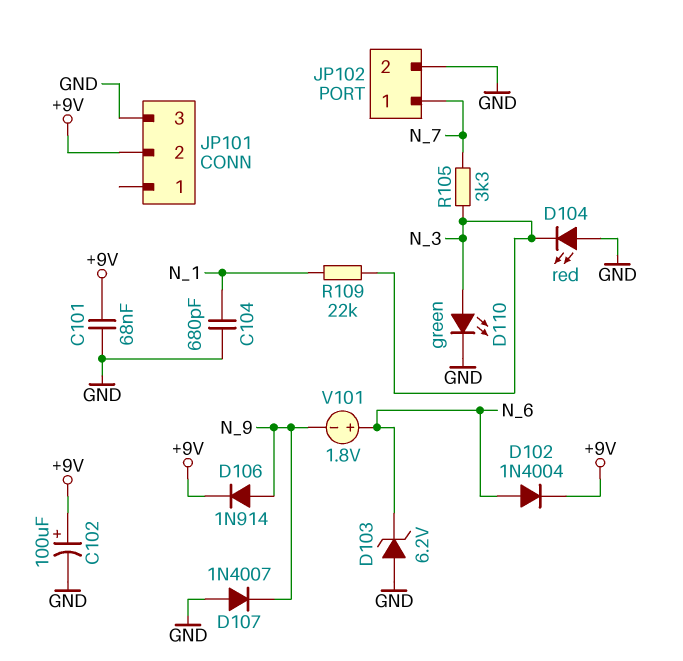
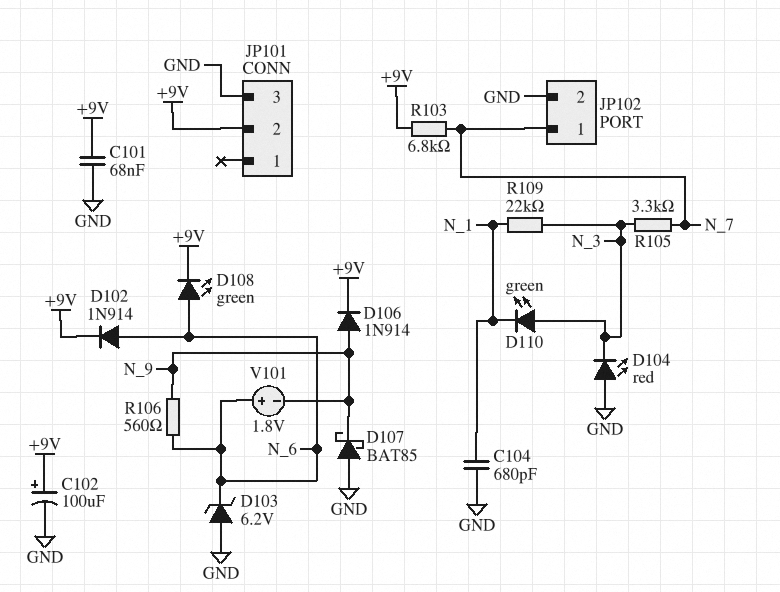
D102: diode 1N4004 (A N_6, K +9V) -> diode 1N914 (A N_6, K +9V)
D107: diode 1N4007 (A GND, K N_9) -> schottky BAT85 (A GND, K N_9)
D108: none -> LED green (A N_6, K +9V)
D110: LED green (A N_3, K GND) -> LED green (A N_3, K N_1)
R103: none -> 6.8k (+9V, N_7)
R106: none -> 560 (N_6, N_9)

